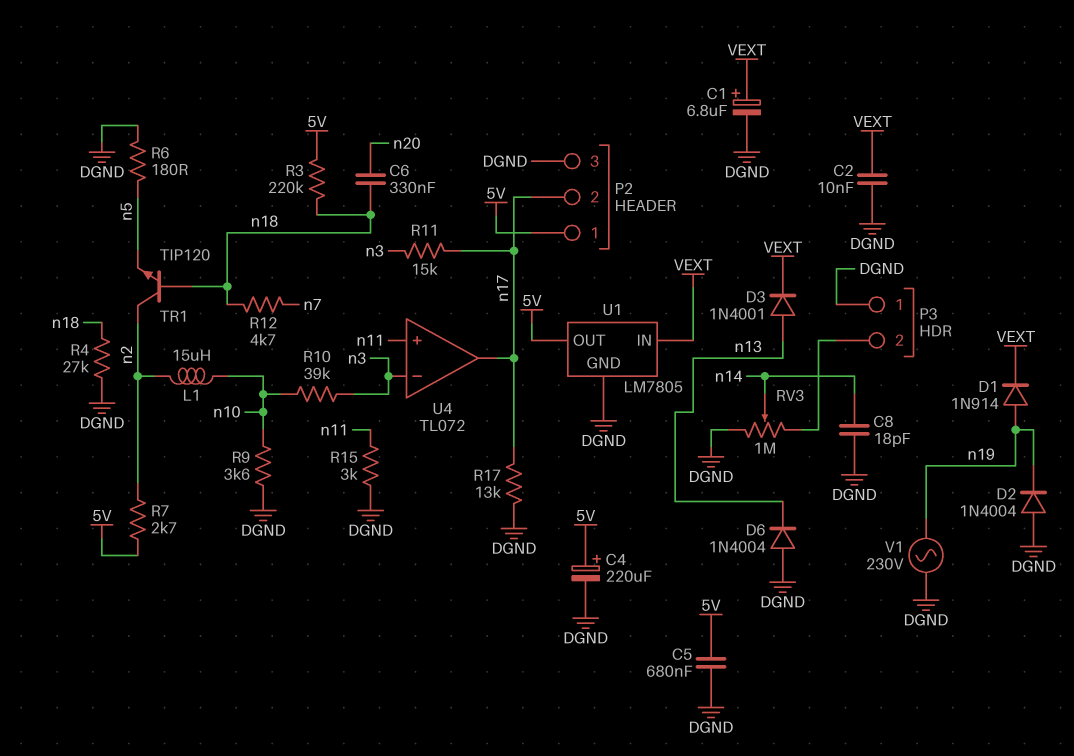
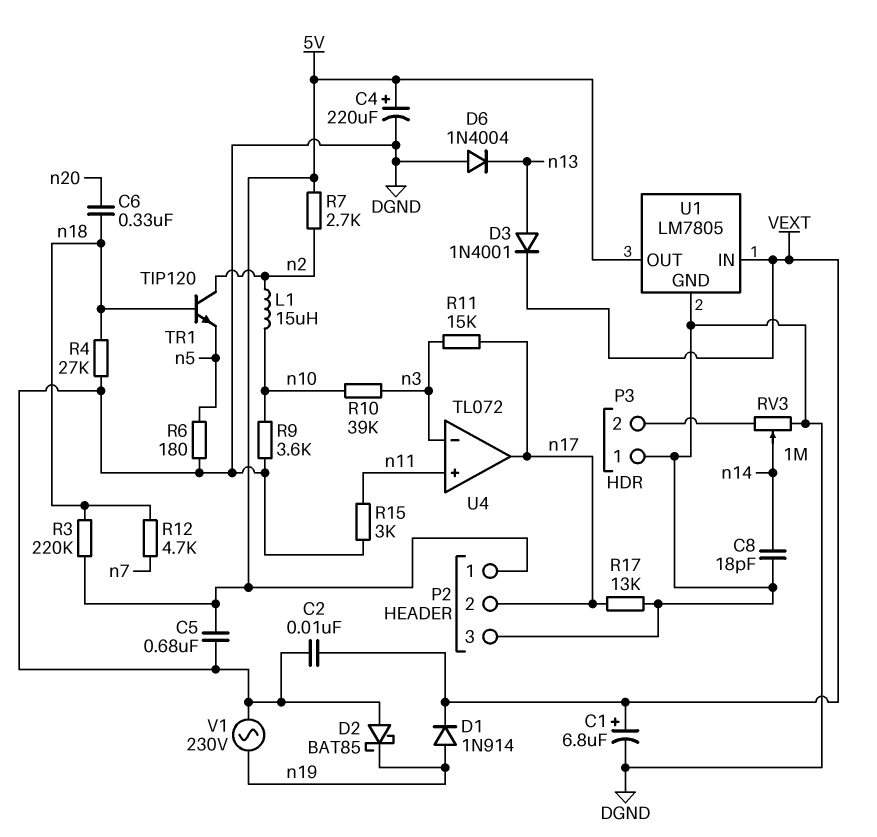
D2: diode 1N4004 (A DGND, K n19) -> schottky BAT85 (A DGND, K n19)

